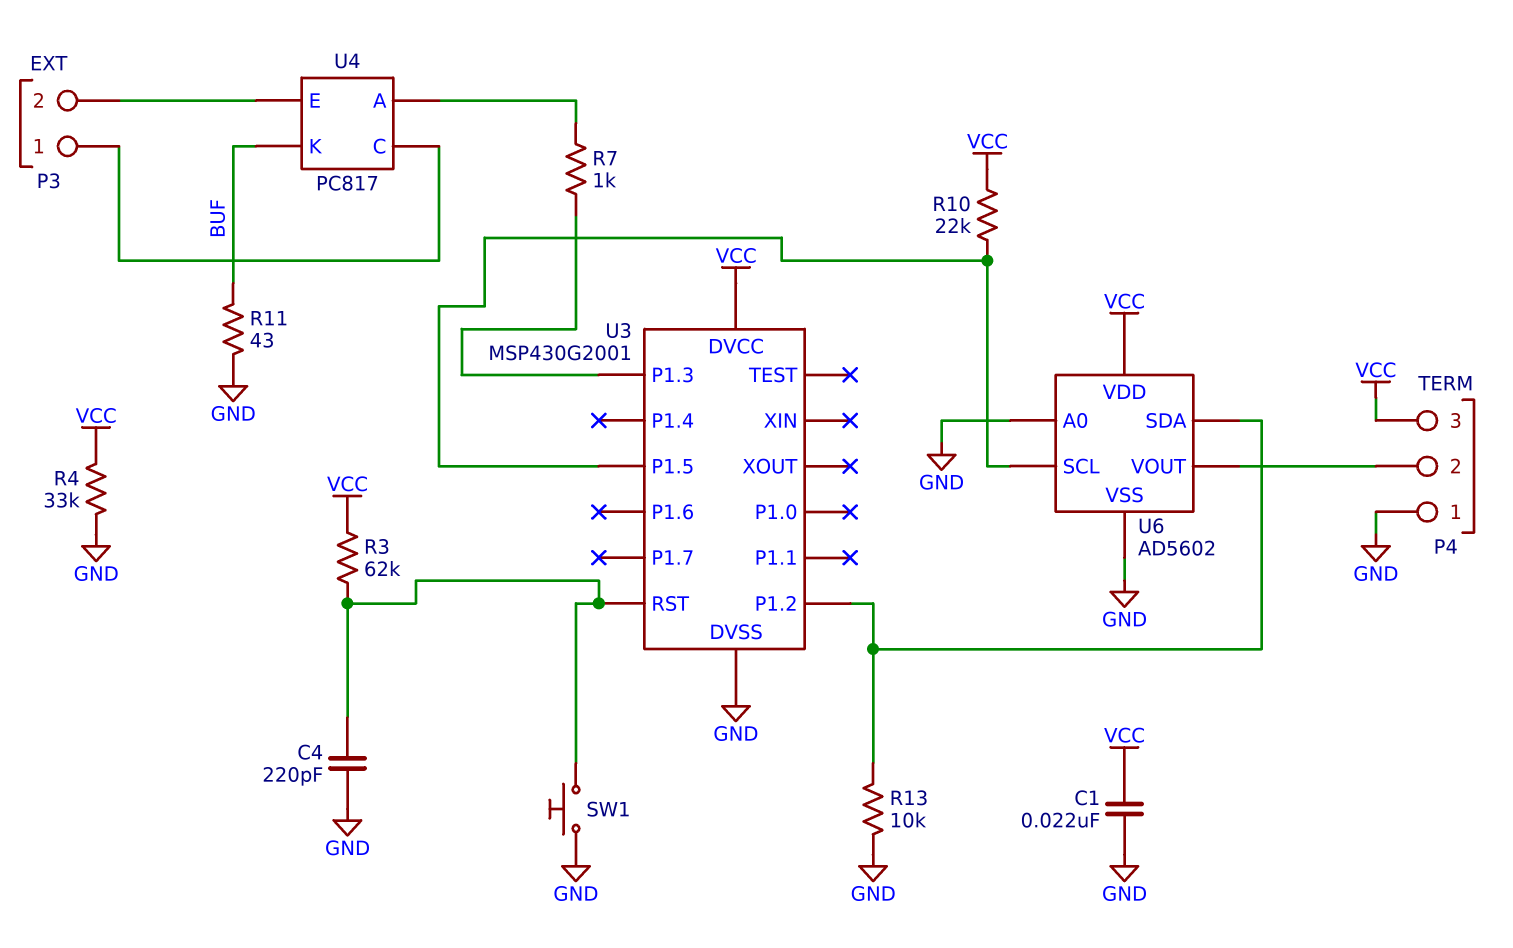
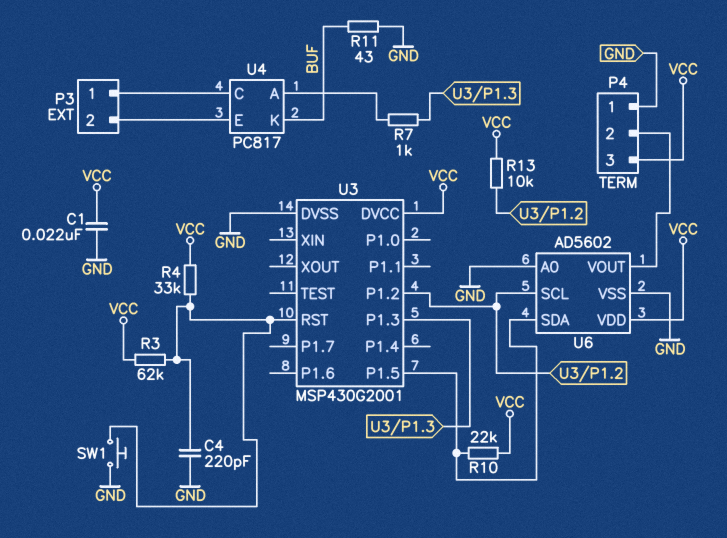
R4: 33k (GND, VCC) -> 33k (U3/RST, VCC)
R13: 10k (GND, U3/P1.2) -> 10k (U3/P1.2, VCC)
U6 pin SCL: U3/P1.5 -> U3/P1.2
U6 pin SDA: U3/P1.2 -> U3/P1.5

